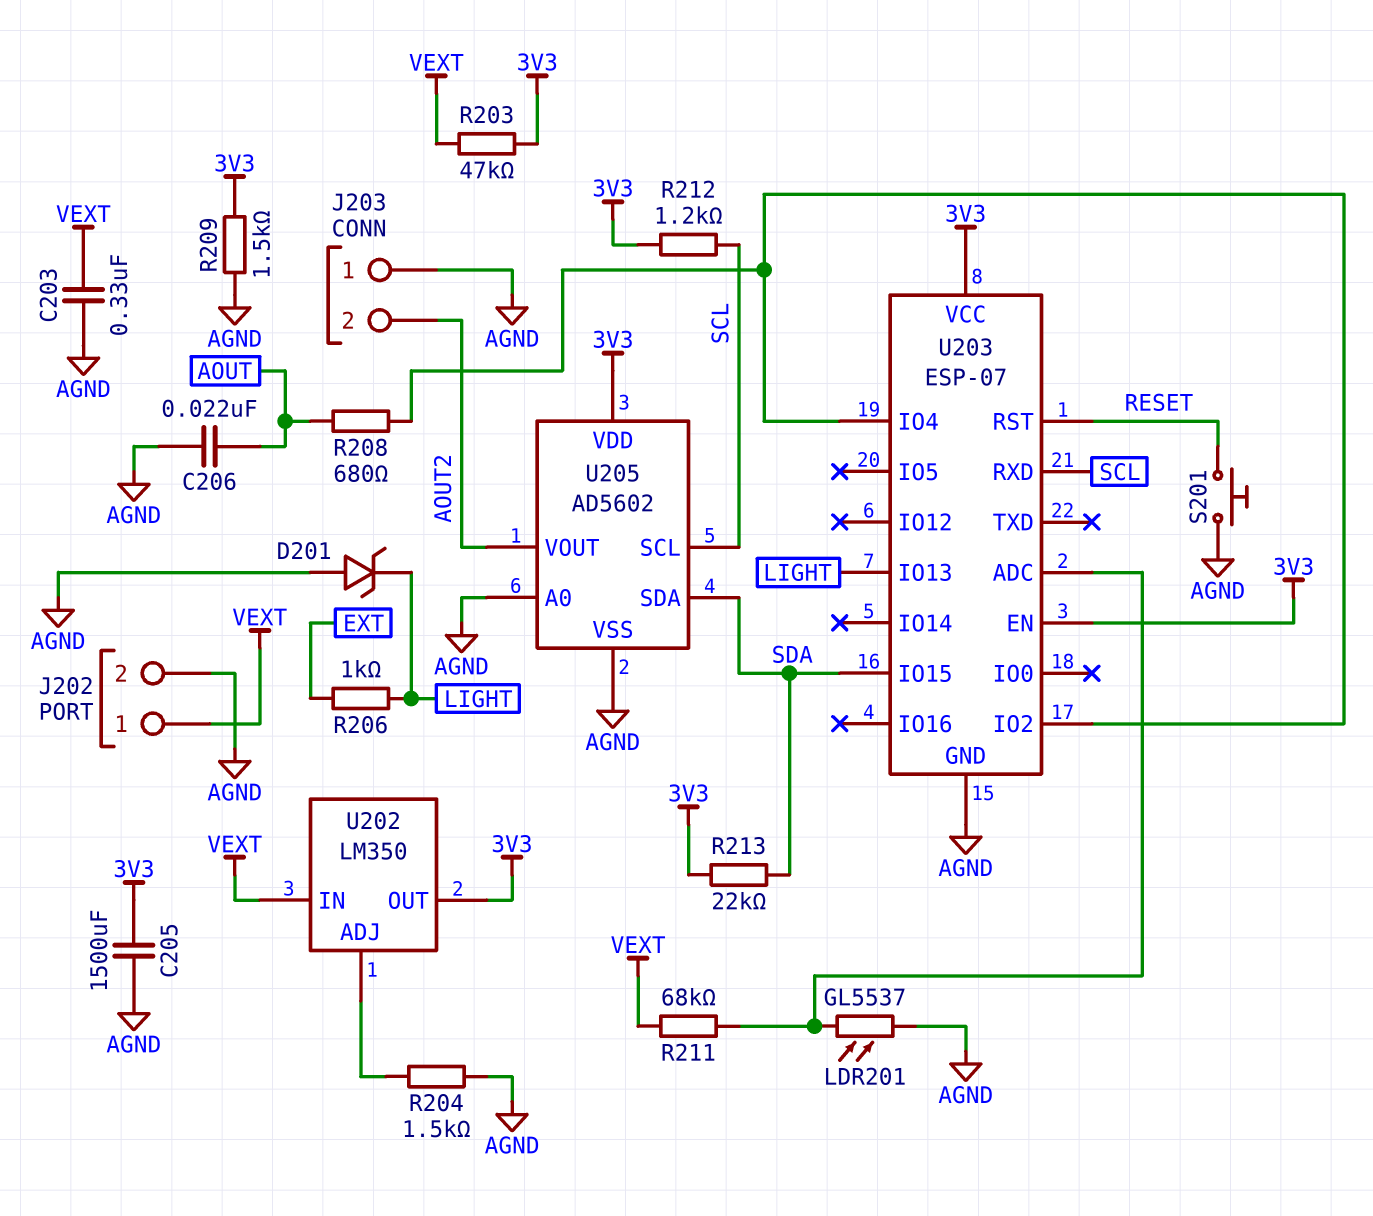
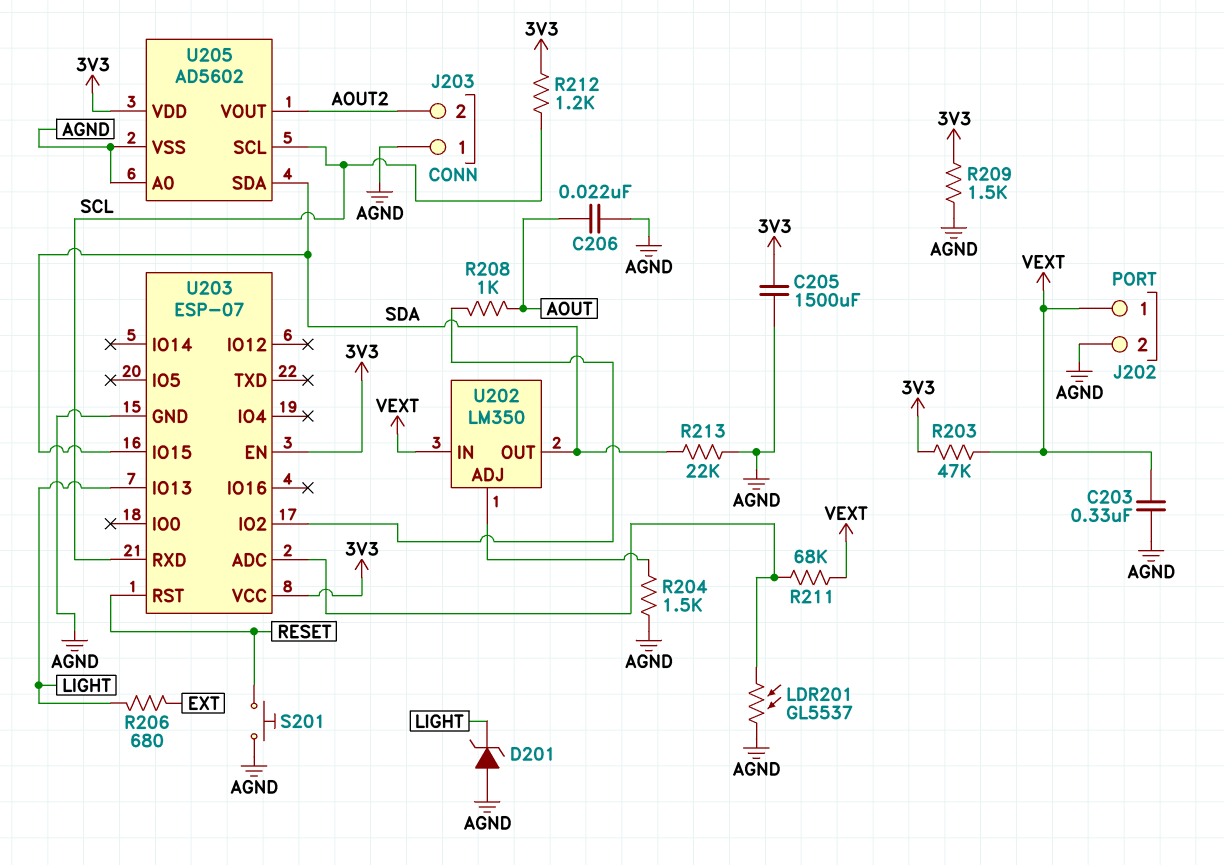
R206: 1k (EXT, LIGHT) -> 680 (EXT, LIGHT)
R208: 680 (AOUT, U203/IO2) -> 1k (AOUT, U203/IO2)
R213: 22k (3V3, SDA) -> 22k (AGND, SDA)
U202 pin OUT: 3V3 -> SDA
U203 pin IO4: U203/IO2 -> none

